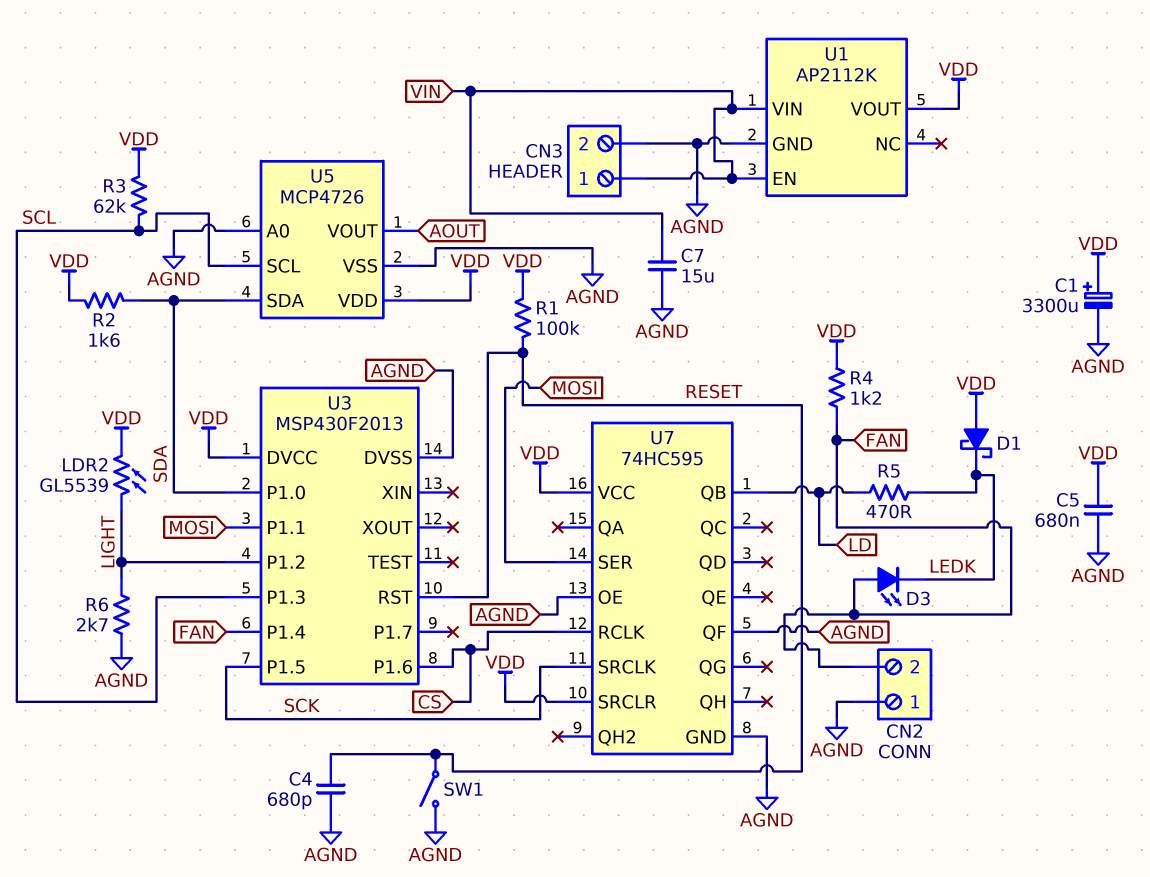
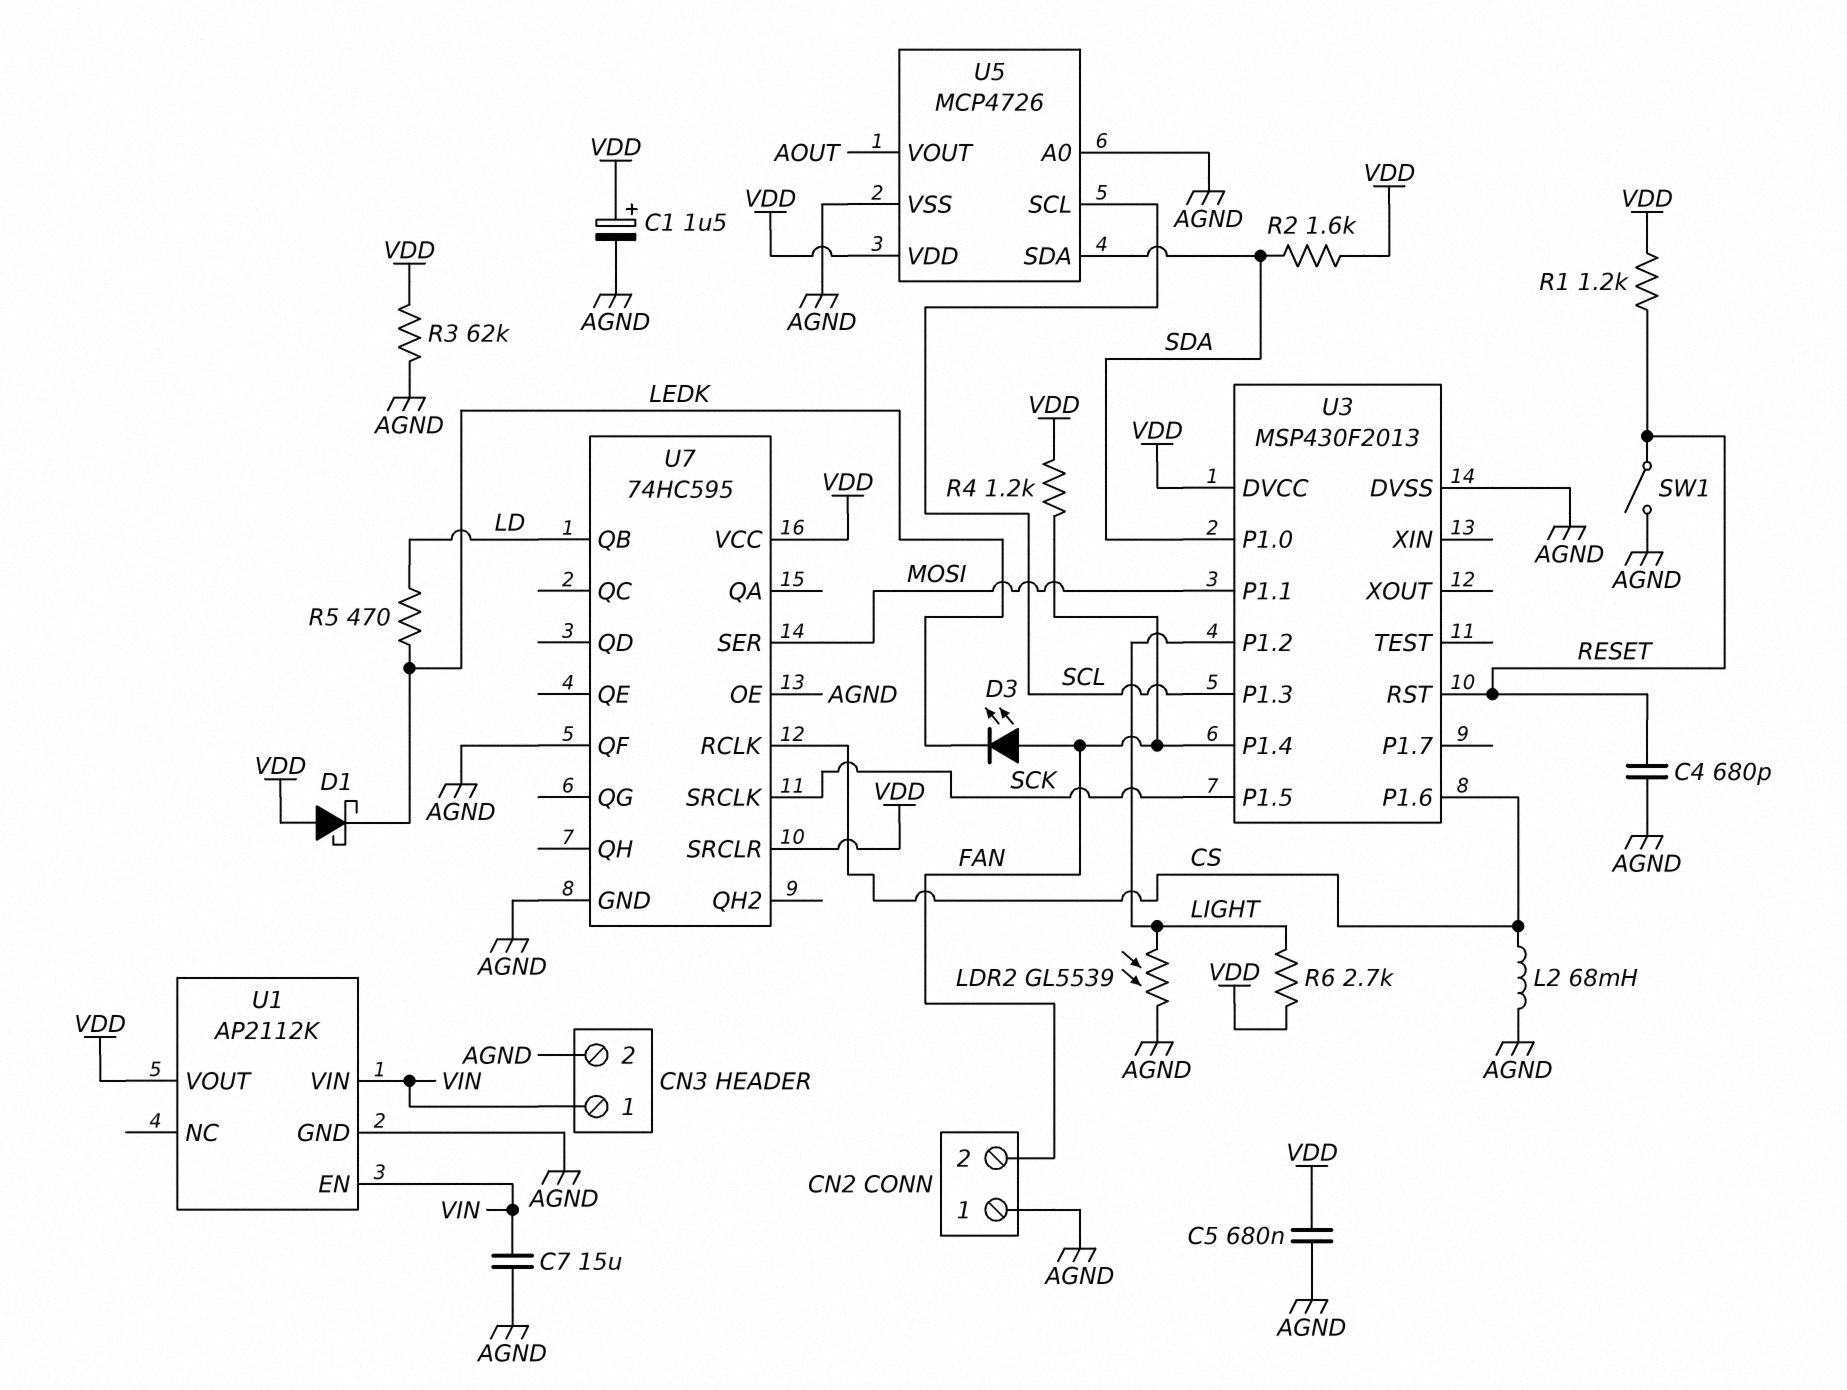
C1: 3300uF (plus VDD, minus AGND) -> 1.5uF (plus VDD, minus AGND)
L2: none -> 68mH (AGND, CS)
LDR2: GL5539 (LIGHT, VDD) -> GL5539 (AGND, LIGHT)
R1: 100k (RESET, VDD) -> 1.2k (RESET, VDD)
R3: 62k (SCL, VDD) -> 62k (AGND, VDD)
R6: 2.7k (AGND, LIGHT) -> 2.7k (LIGHT, VDD)

